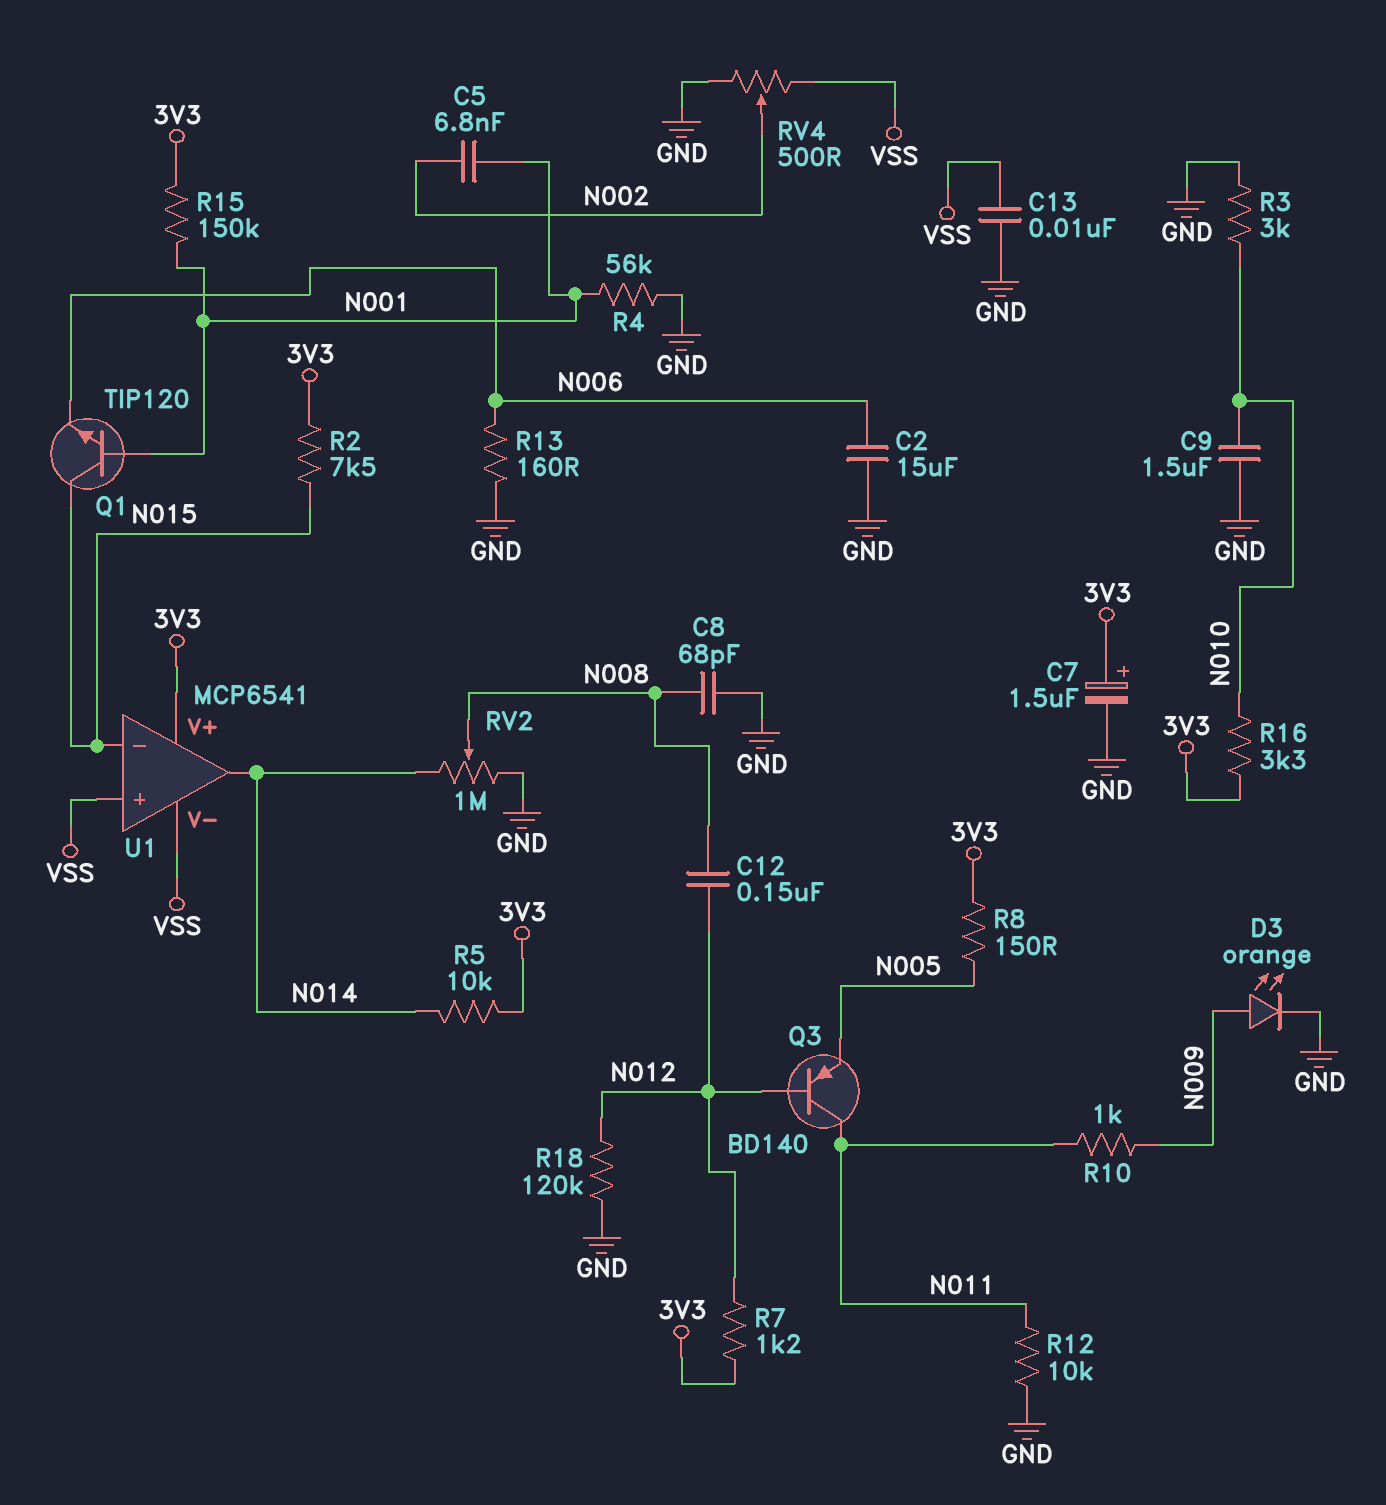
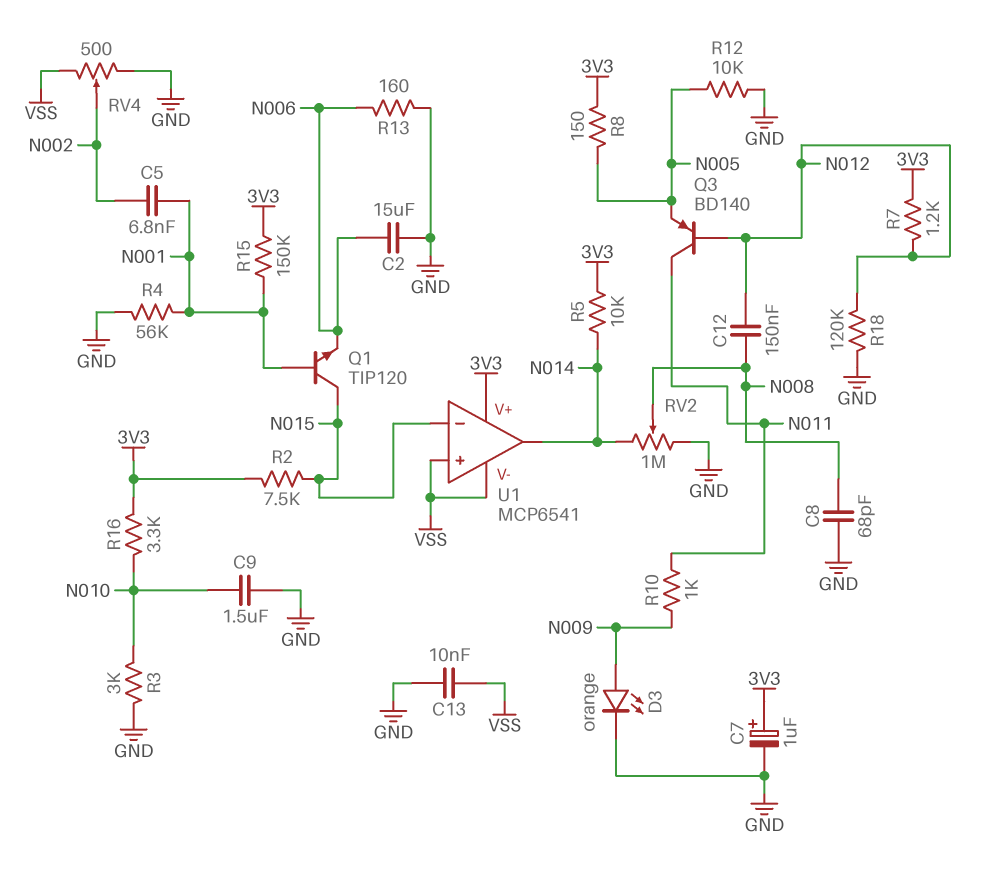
C7: 1.5uF (plus 3V3, minus GND) -> 1uF (plus 3V3, minus GND)
R12: 10k (GND, N011) -> 10k (GND, N005)

